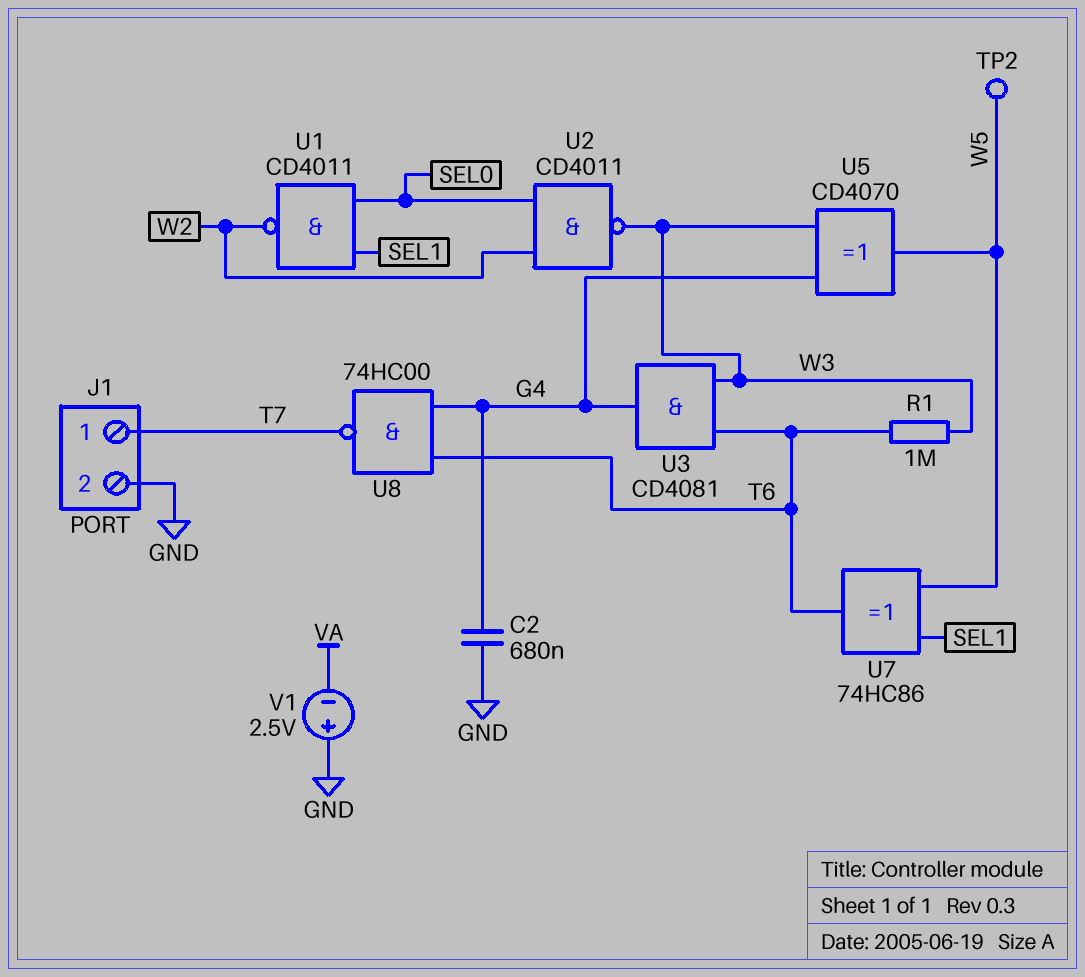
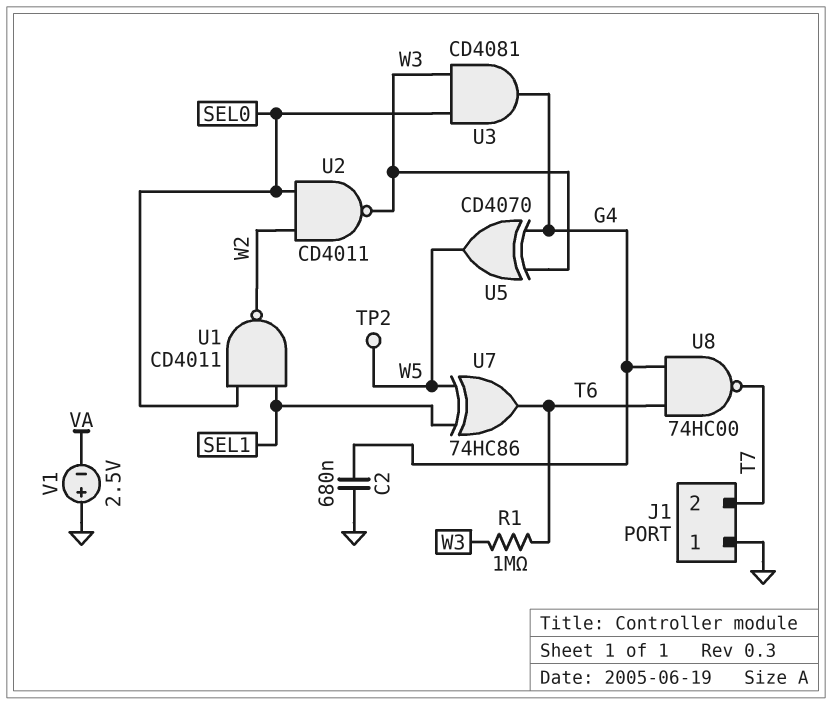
J1 pin 1: T7 -> GND
J1 pin 2: GND -> T7
U3: AND CD4081 (in T6, in W3, out G4) -> AND CD4081 (in SEL0, in W3, out G4)

